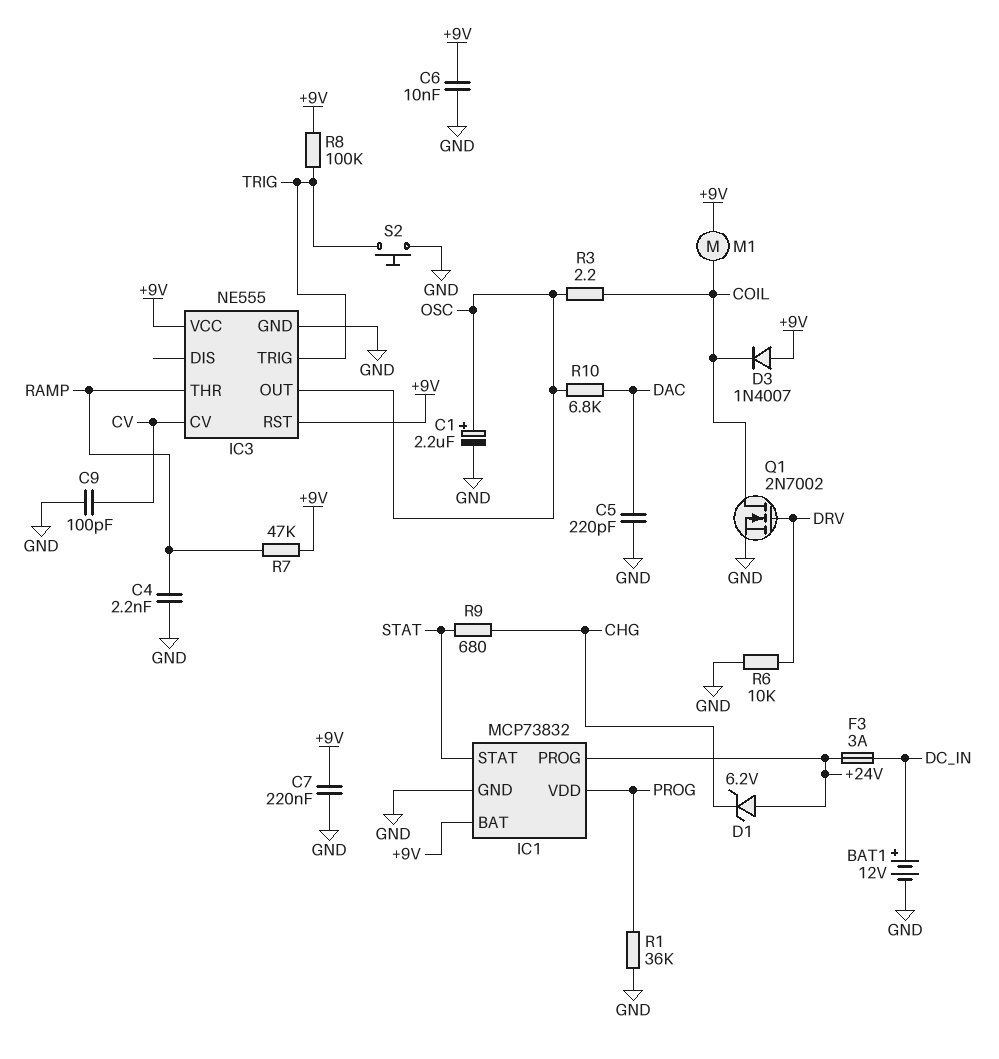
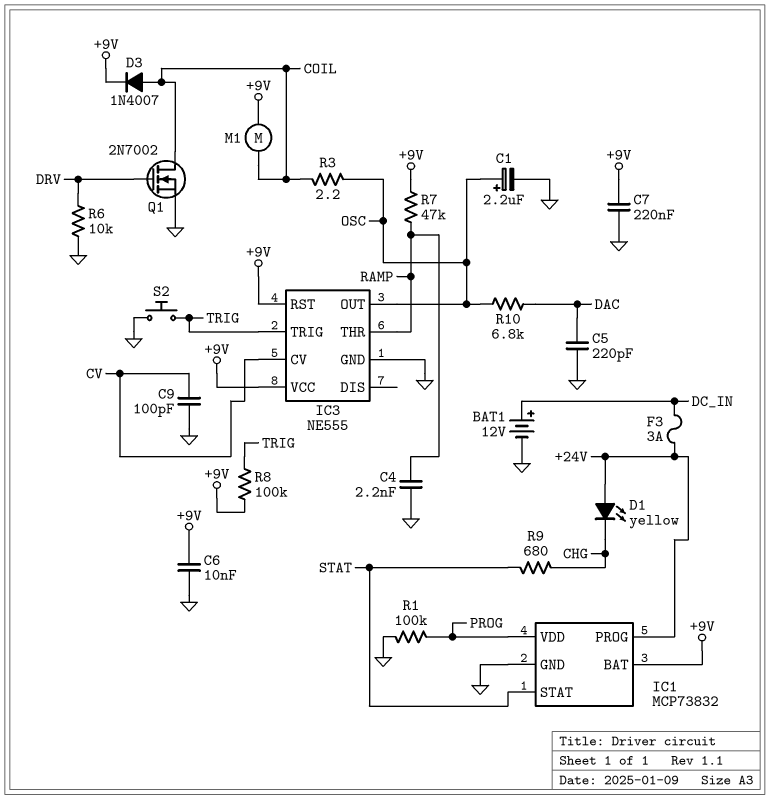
D1: zener 6.2V (A +24V, K CHG) -> LED yellow (A +24V, K CHG)
D3: diode 1N4007 (A +9V, K COIL) -> diode 1N4007 (A COIL, K +9V)
R1: 36k (GND, PROG) -> 100k (GND, PROG)

